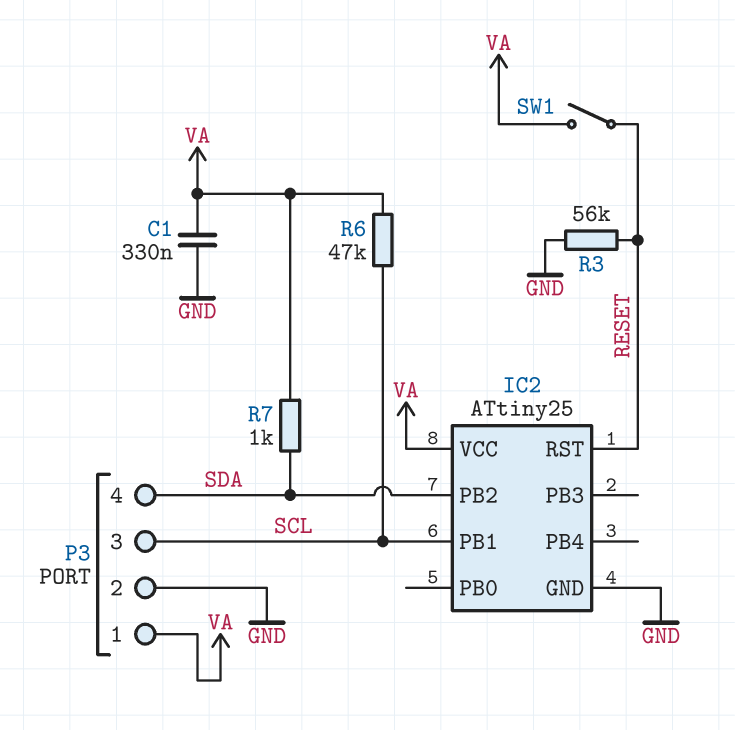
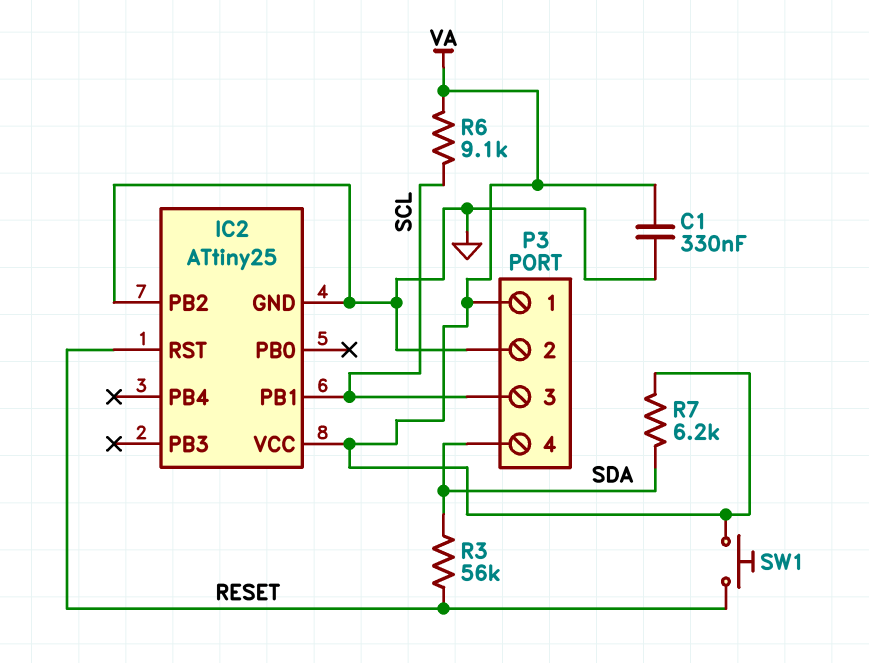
IC2 pin PB2: SDA -> GND
R3: 56k (GND, RESET) -> 56k (RESET, SDA)
R6: 47k (SCL, VA) -> 9.1k (SCL, VA)
R7: 1k (SDA, VA) -> 6.2k (SDA, VA)
SW1: switch (RESET, VA) -> button (RESET, VA)

